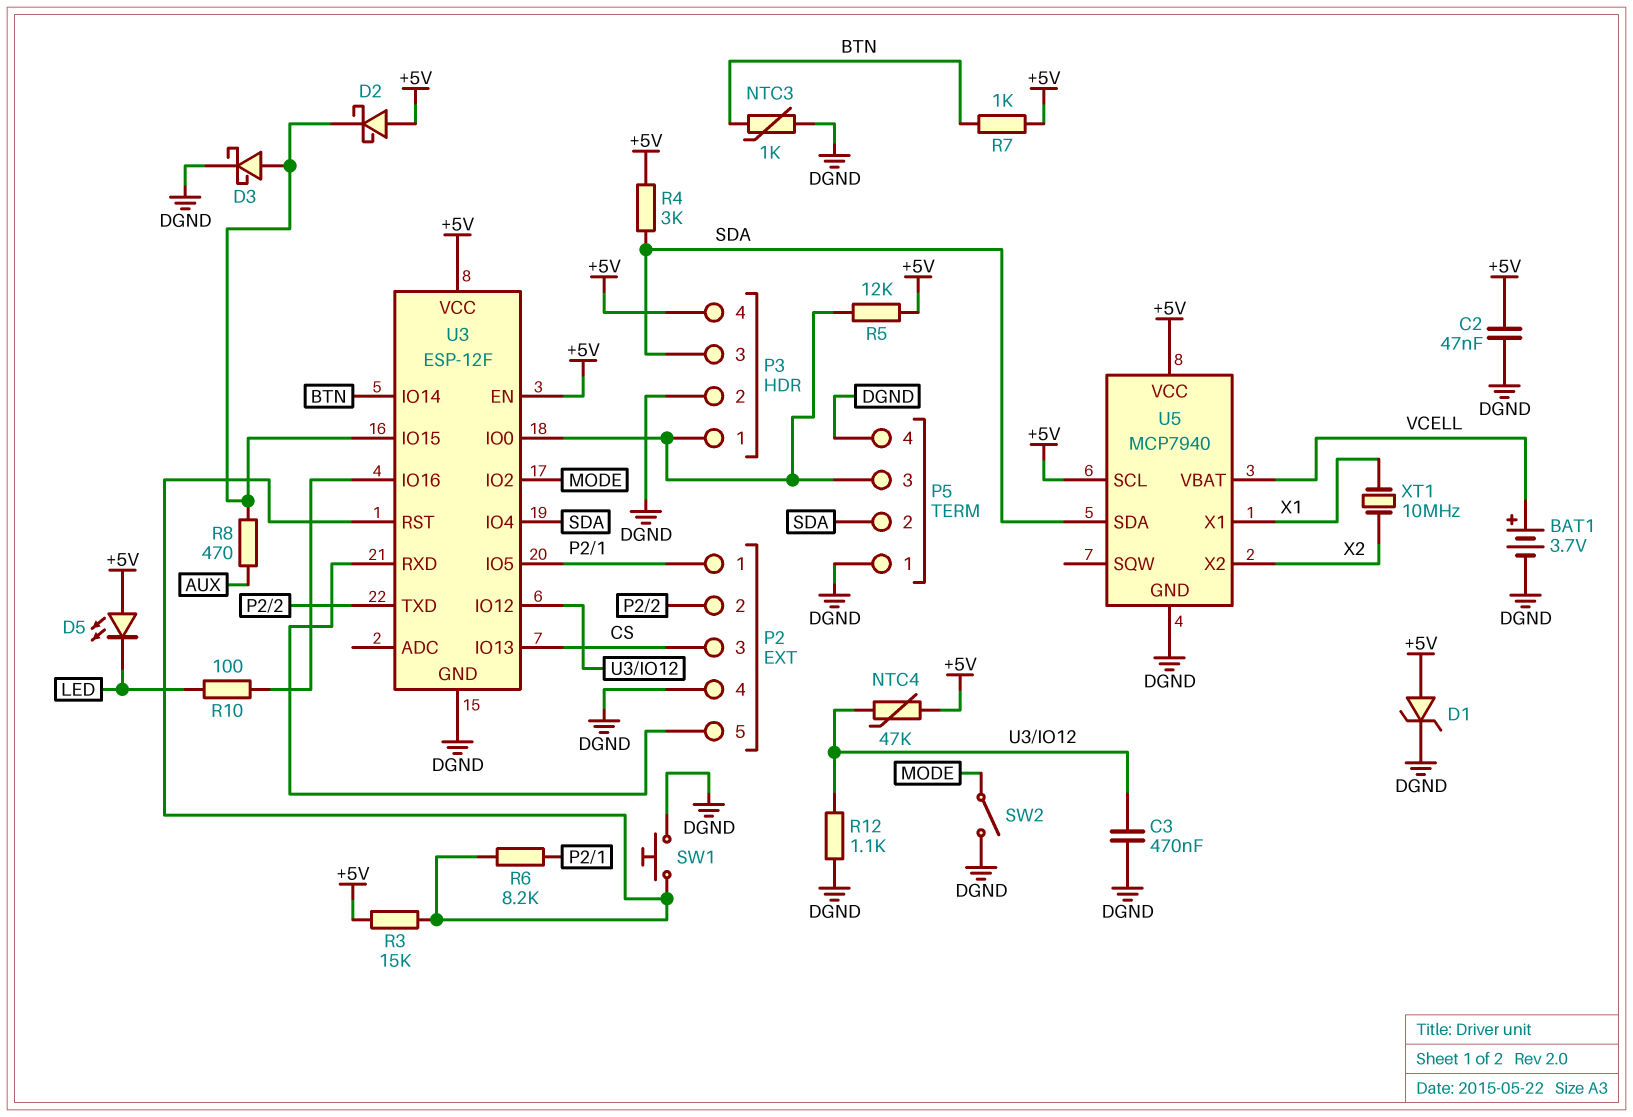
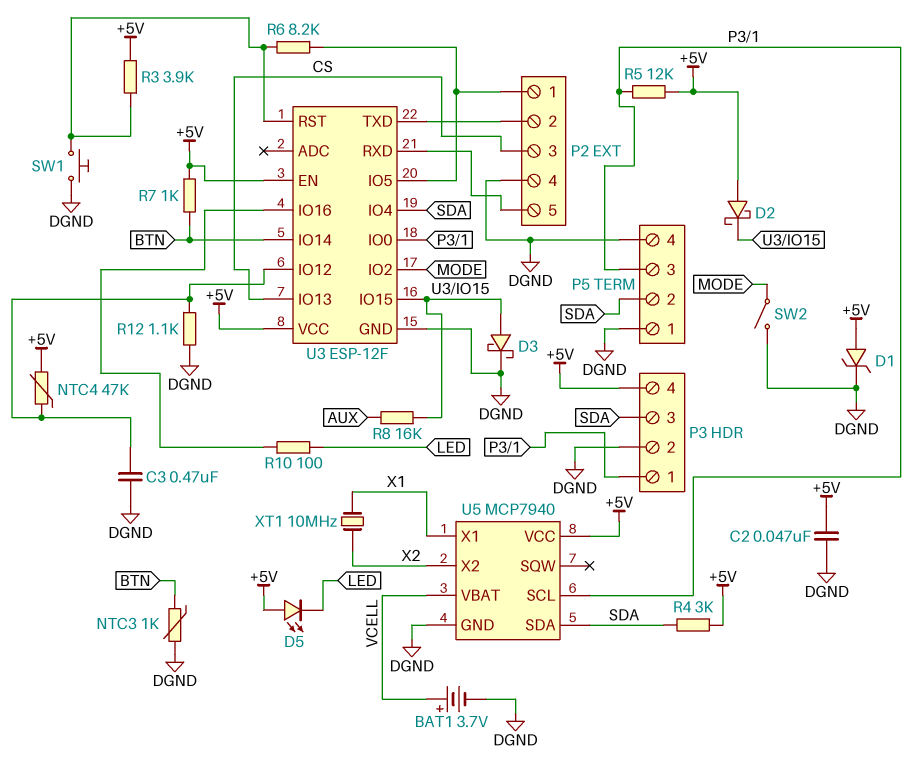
R3: 15k (+5V, U3/RST) -> 3.9k (+5V, U3/RST)
R8: 470 (AUX, U3/IO15) -> 16k (AUX, U3/IO15)
U5 pin SCL: +5V -> P3/1

